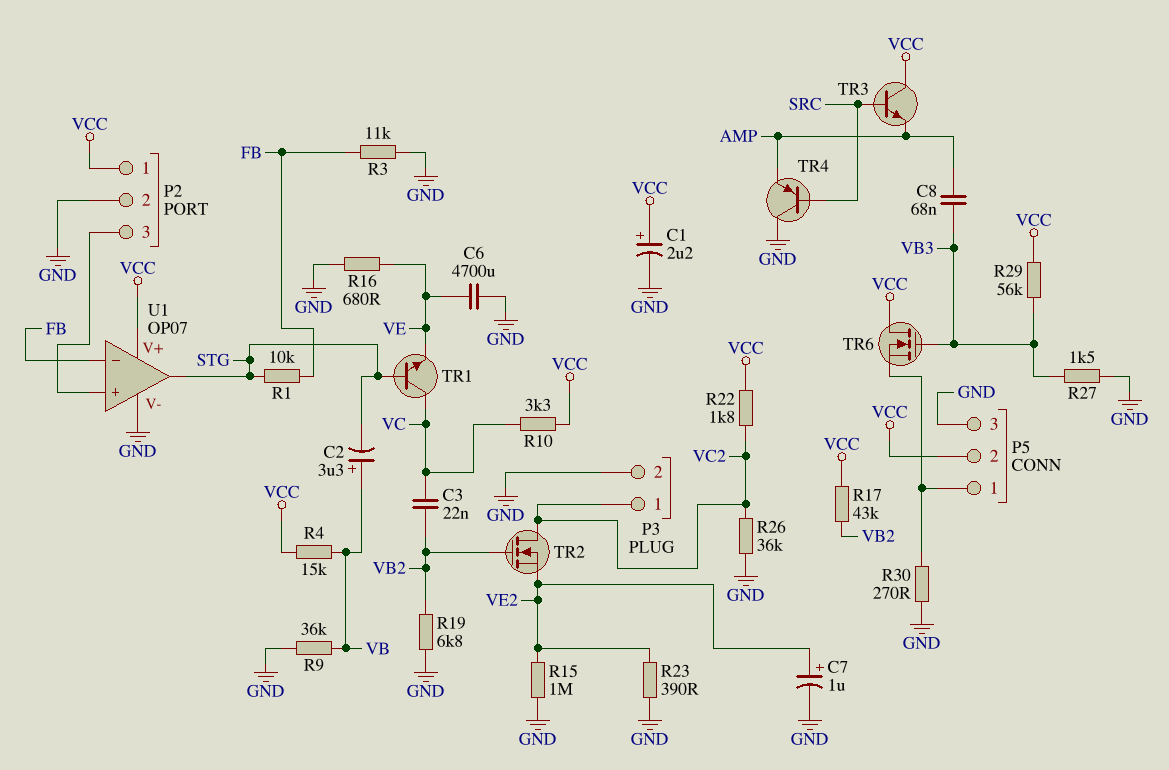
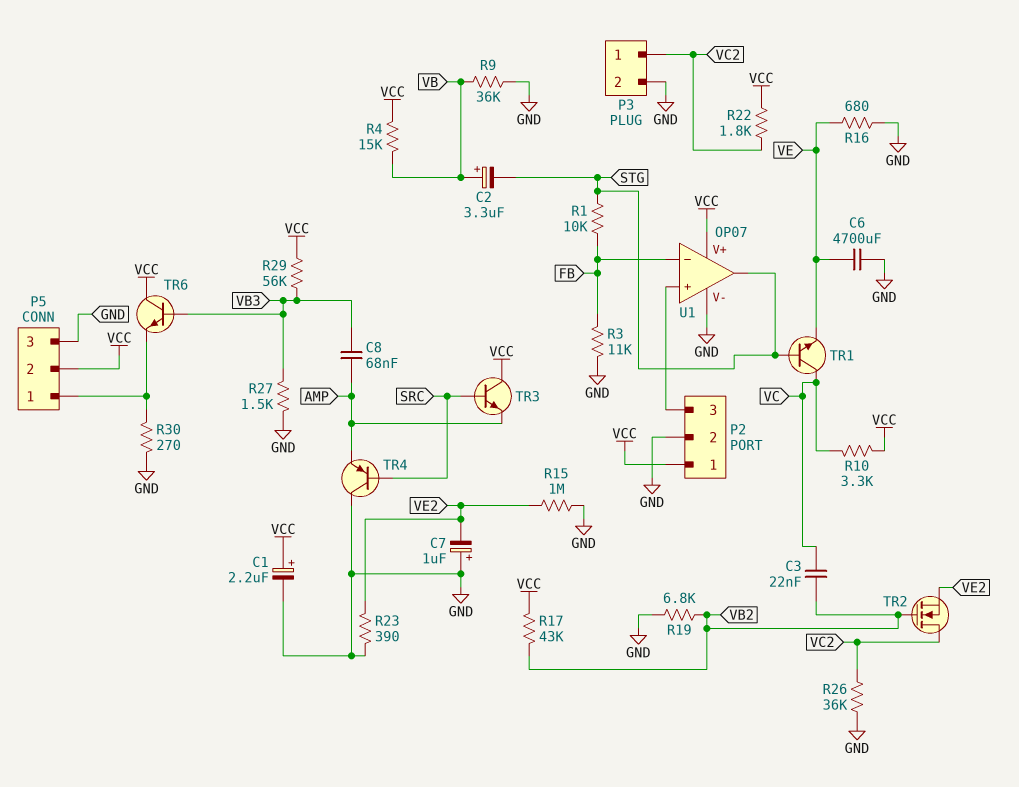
C7: 1uF (plus VE2, minus GND) -> 1uF (plus GND, minus VE2)
TR6: NMOS (G VB3, D VCC, S P5/1) -> NPN (B VB3, C VCC, E P5/1)

